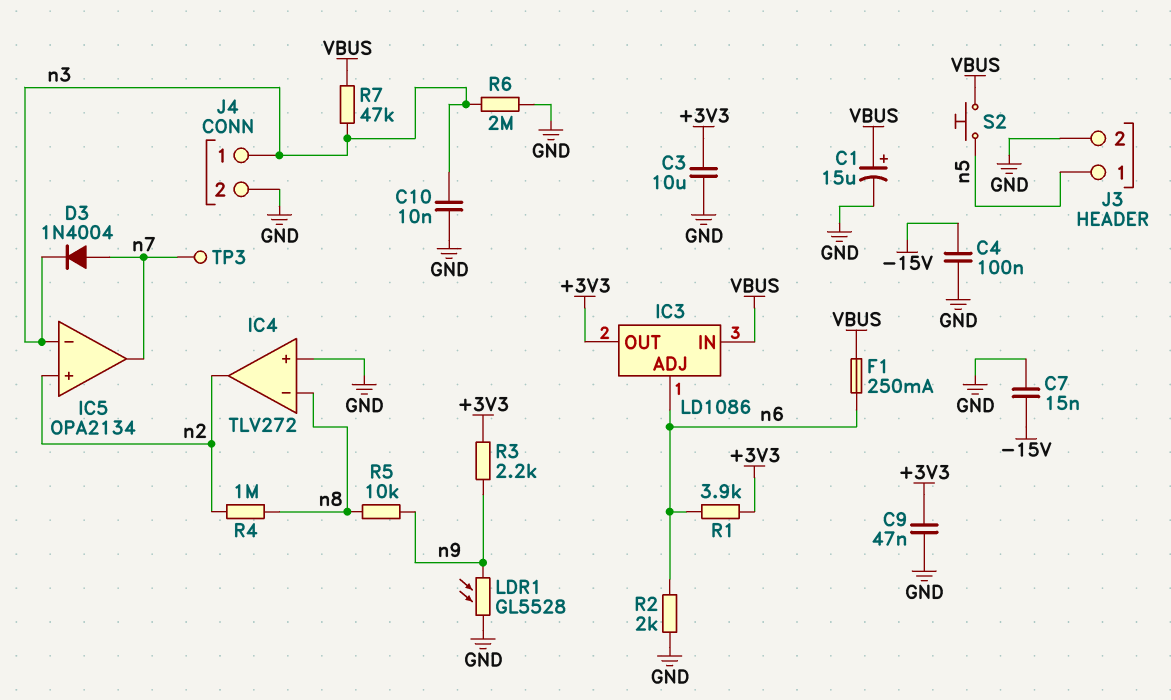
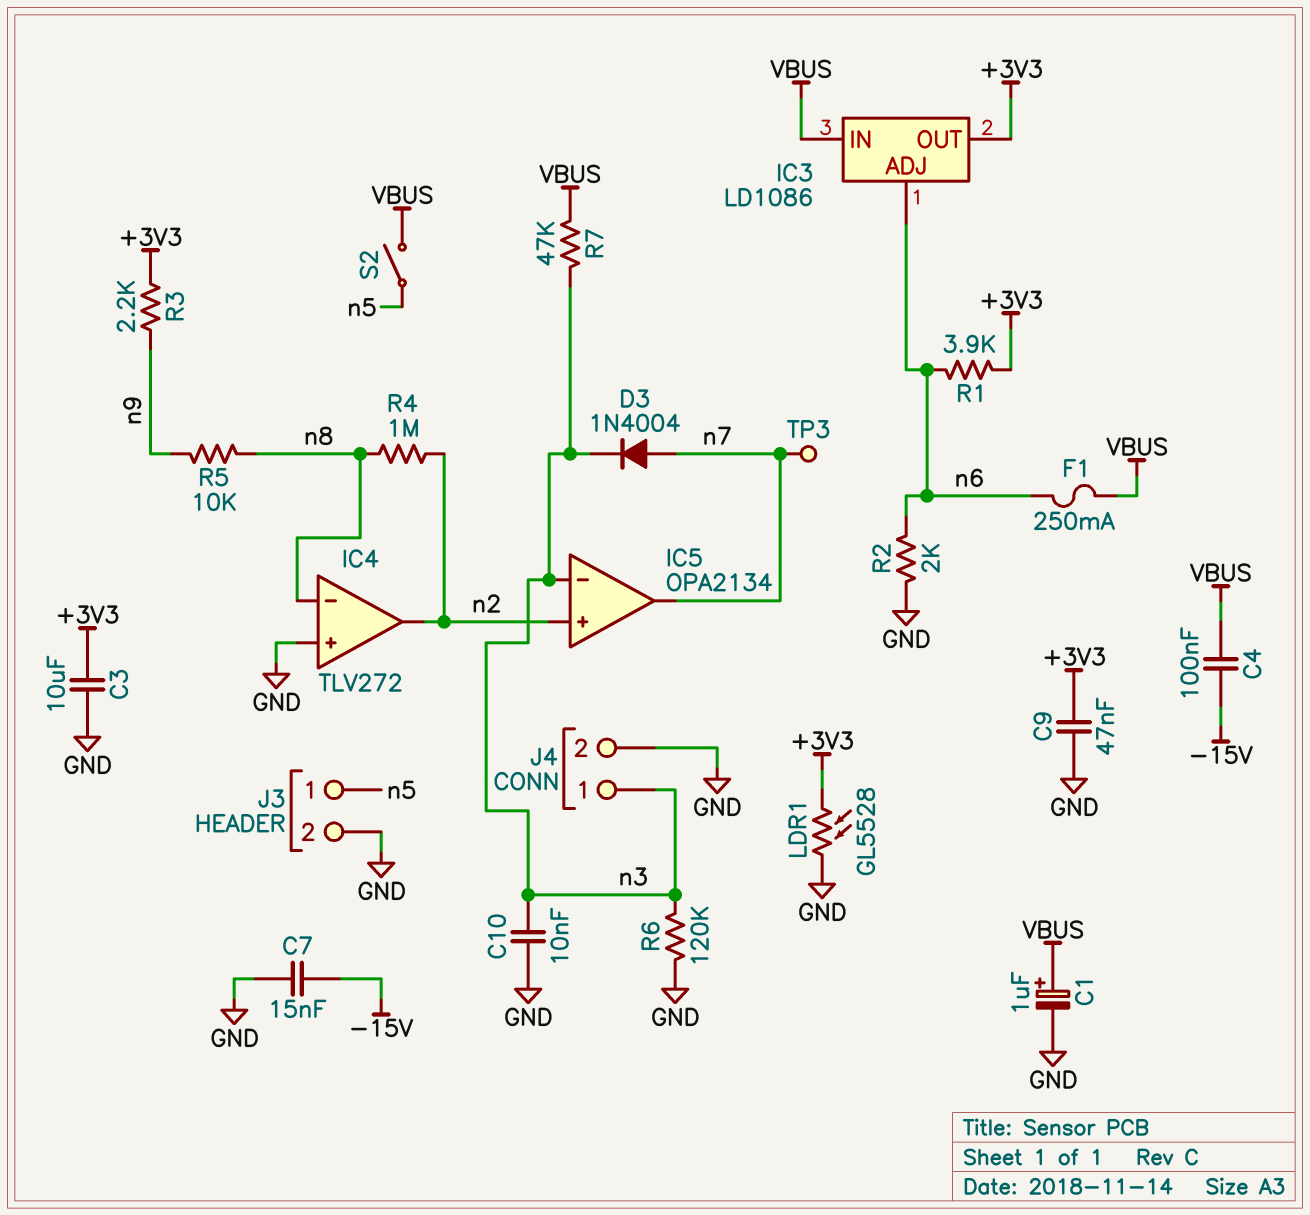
C1: 15uF (plus VBUS, minus GND) -> 1uF (plus VBUS, minus GND)
C4: 100nF (-15V, GND) -> 100nF (-15V, VBUS)
LDR1: GL5528 (GND, n9) -> GL5528 (+3V3, GND)
R6: 2M (GND, n3) -> 120k (GND, n3)
S2: button (VBUS, n5) -> switch (VBUS, n5)

